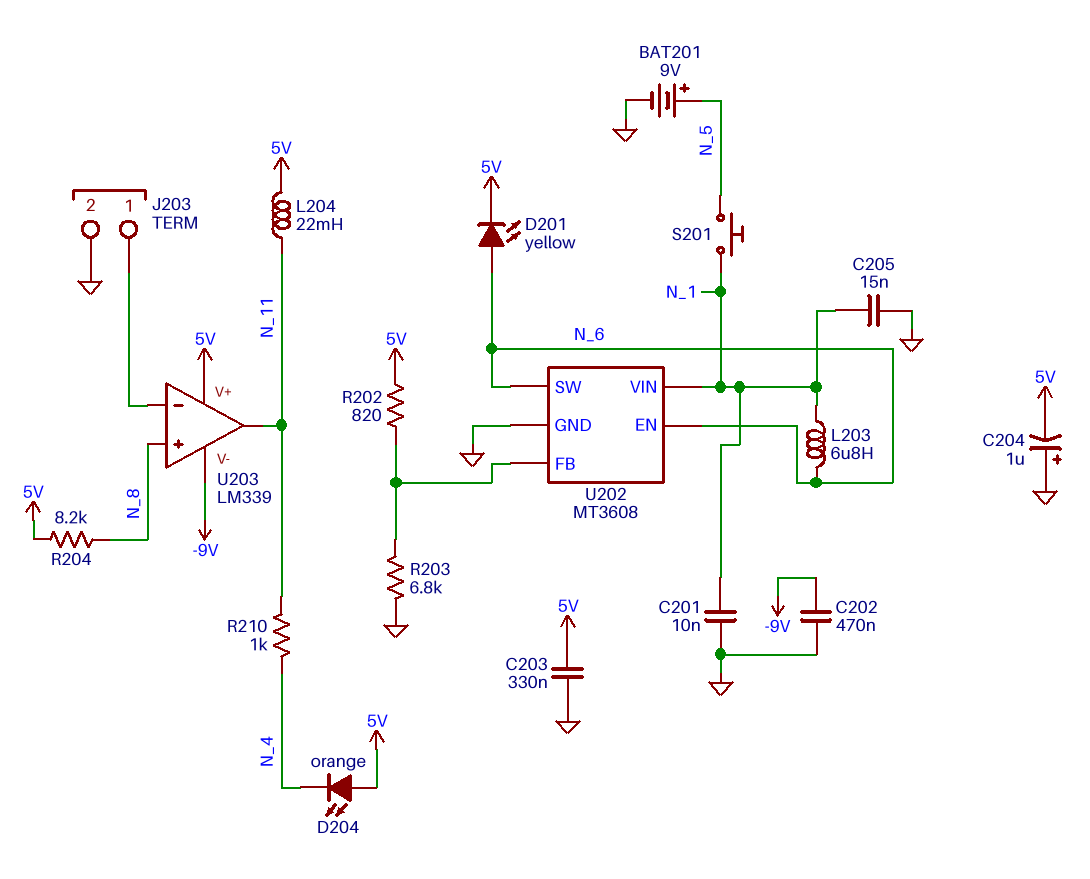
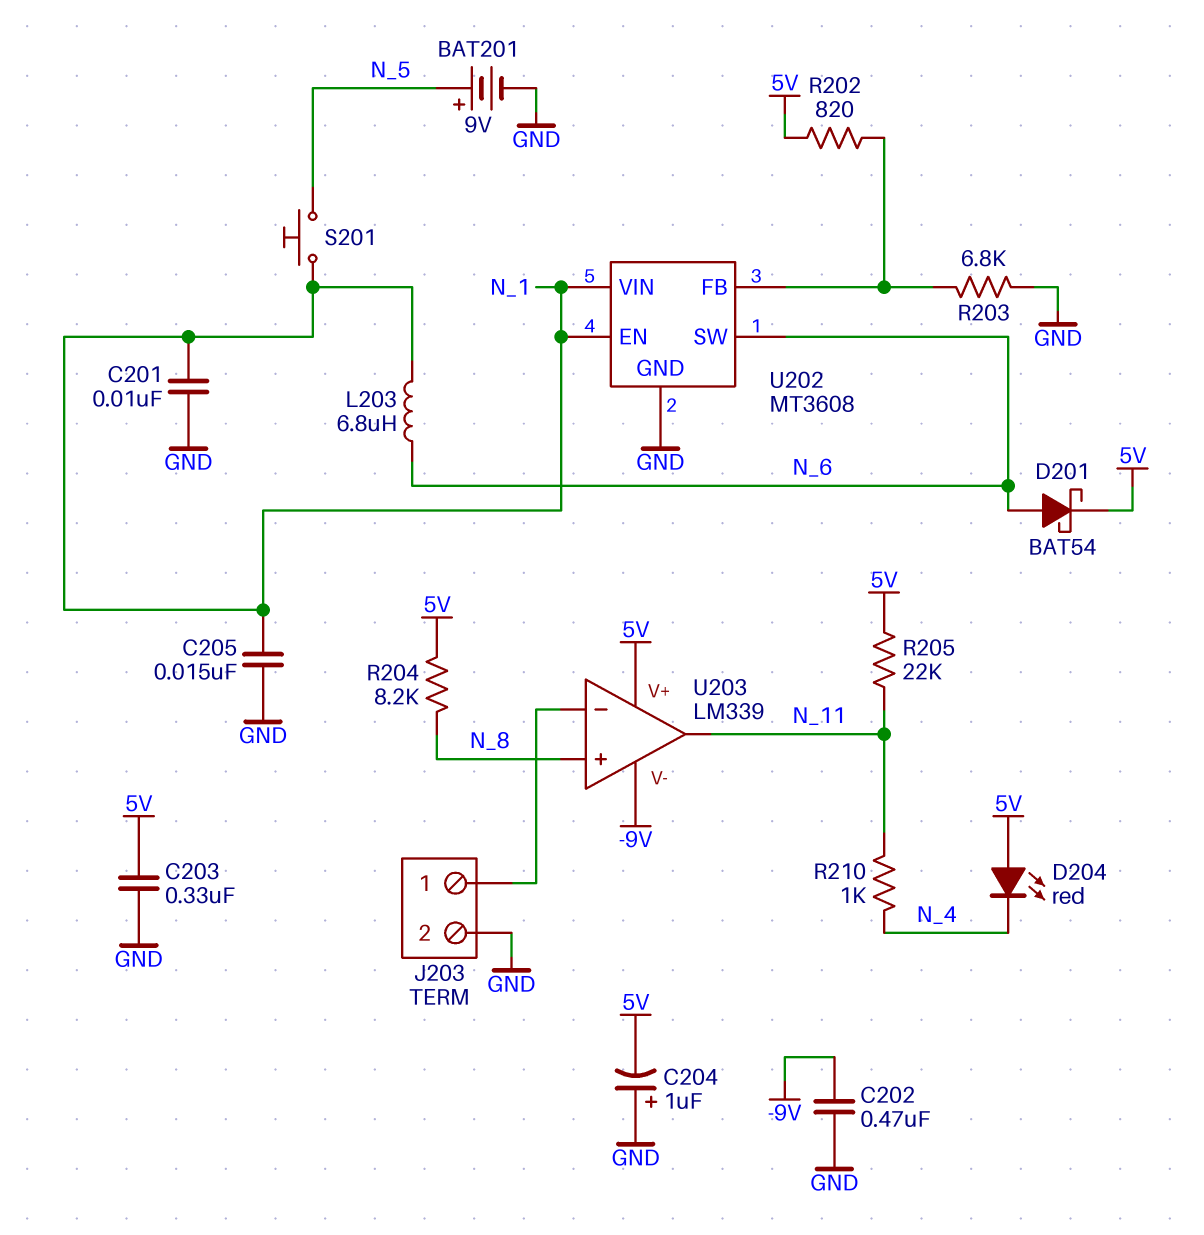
D201: LED yellow (A N_6, K 5V) -> schottky BAT54 (A N_6, K 5V)
D204: LED orange (A 5V, K N_4) -> LED red (A 5V, K N_4)
L204: 22mH (5V, N_11) -> none
R205: none -> 22k (5V, N_11)
U202 pin EN: N_6 -> N_1

